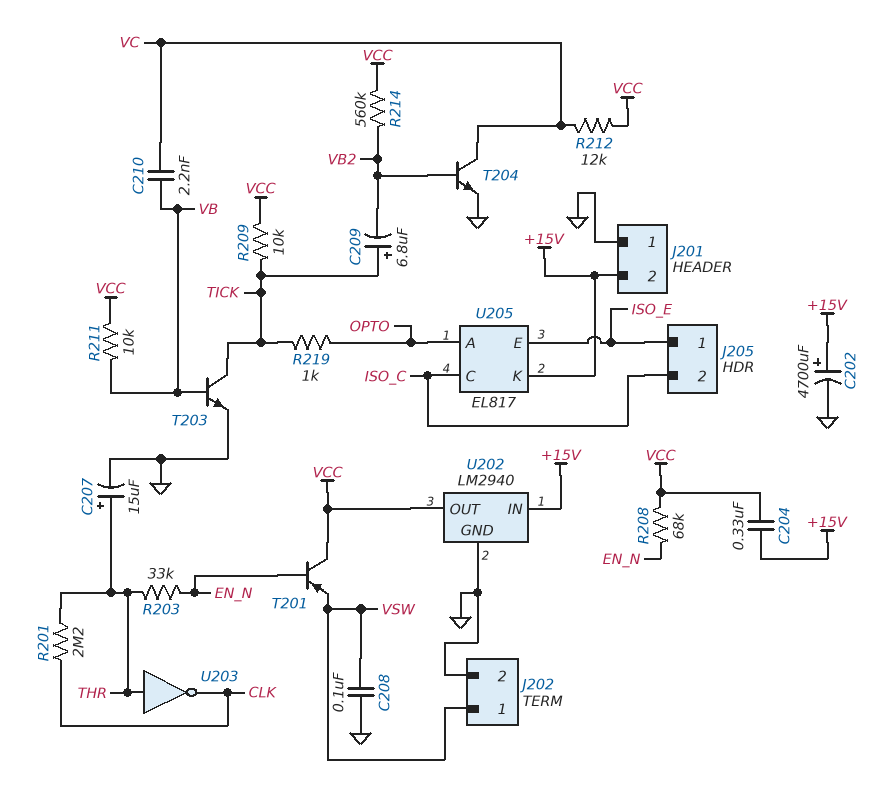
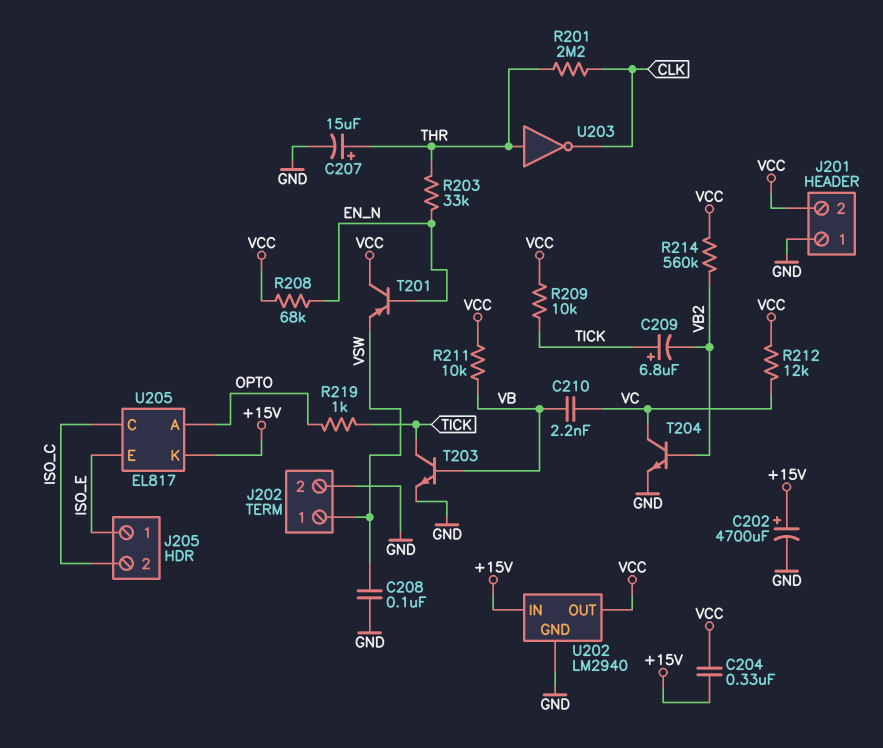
J201 pin 2: +15V -> VCC

